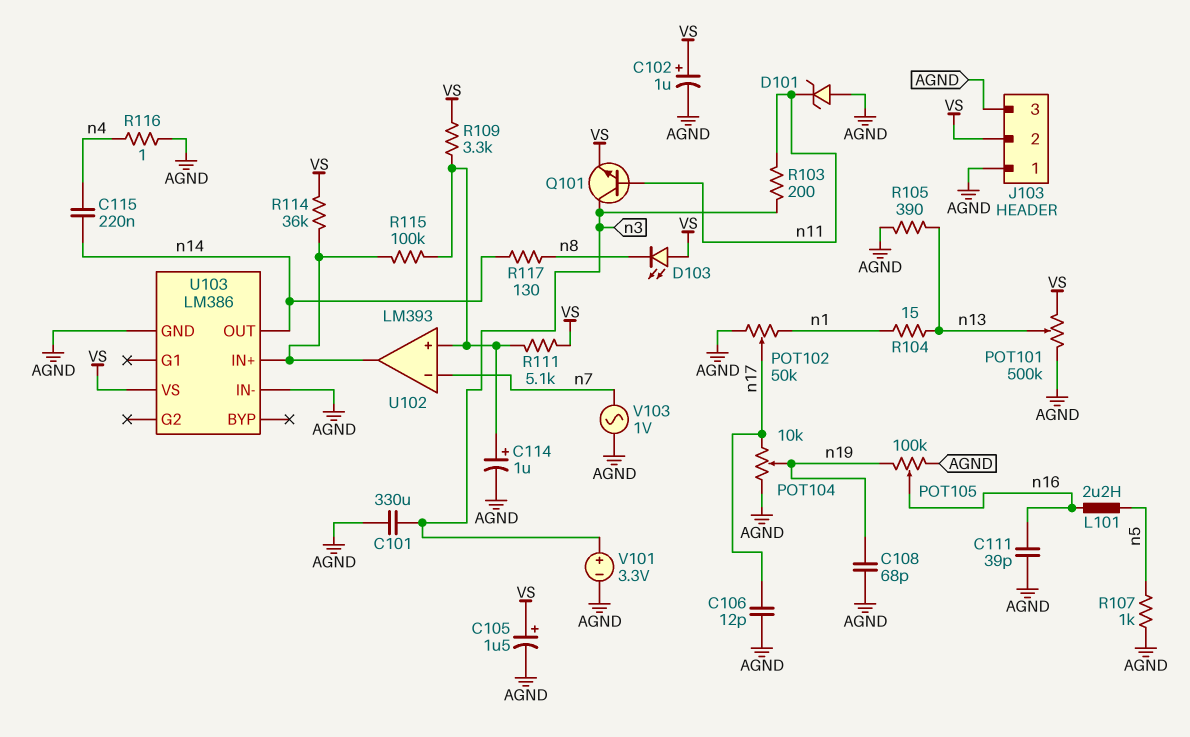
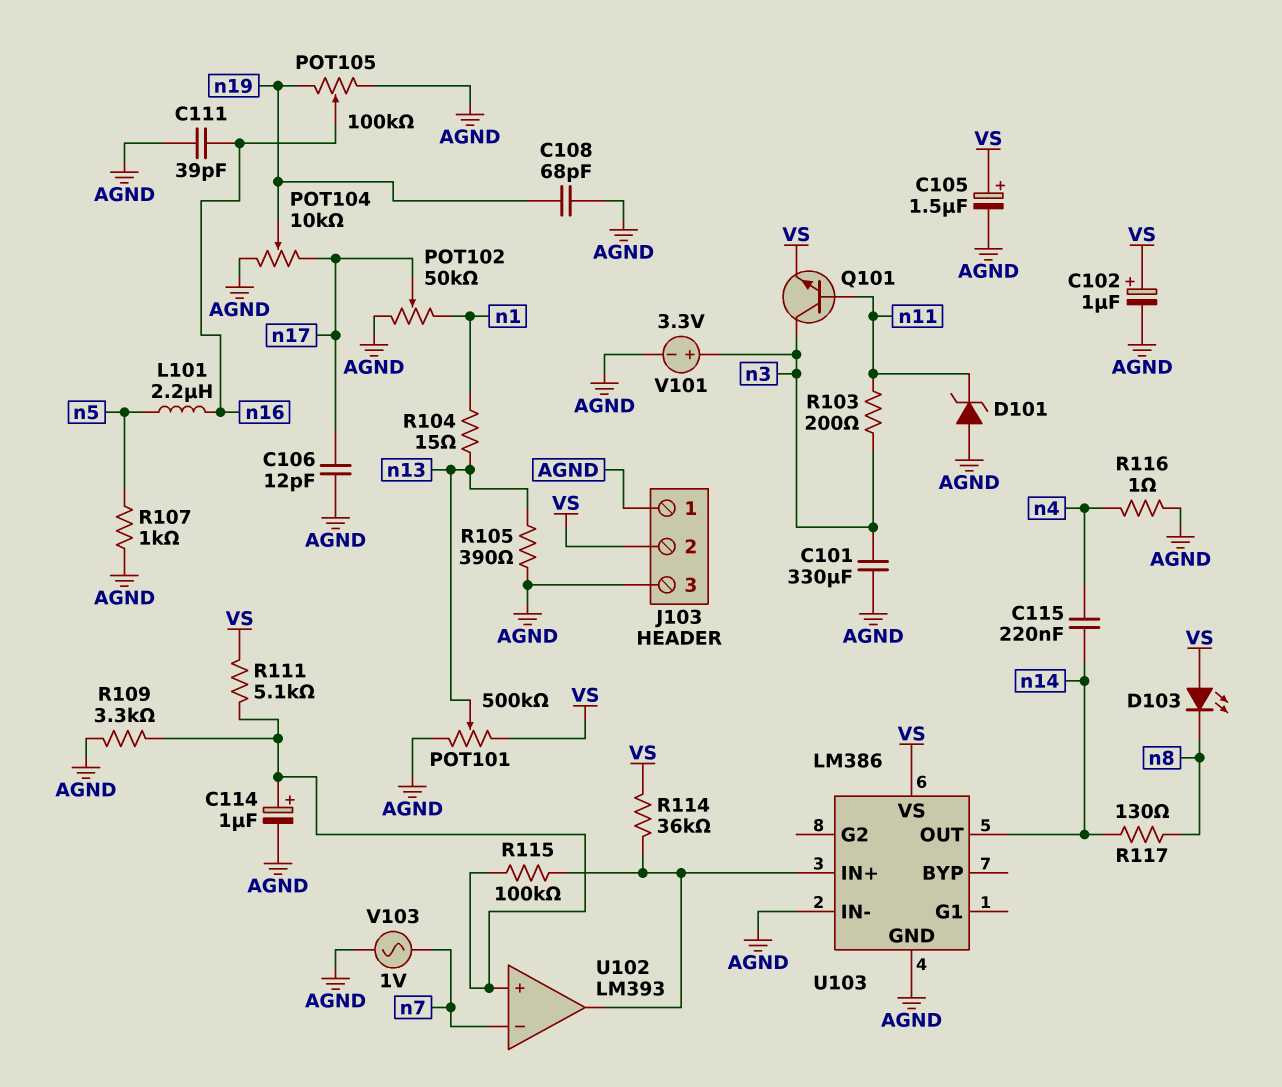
R109: 3.3k (U102/in+, VS) -> 3.3k (AGND, U102/in+)

